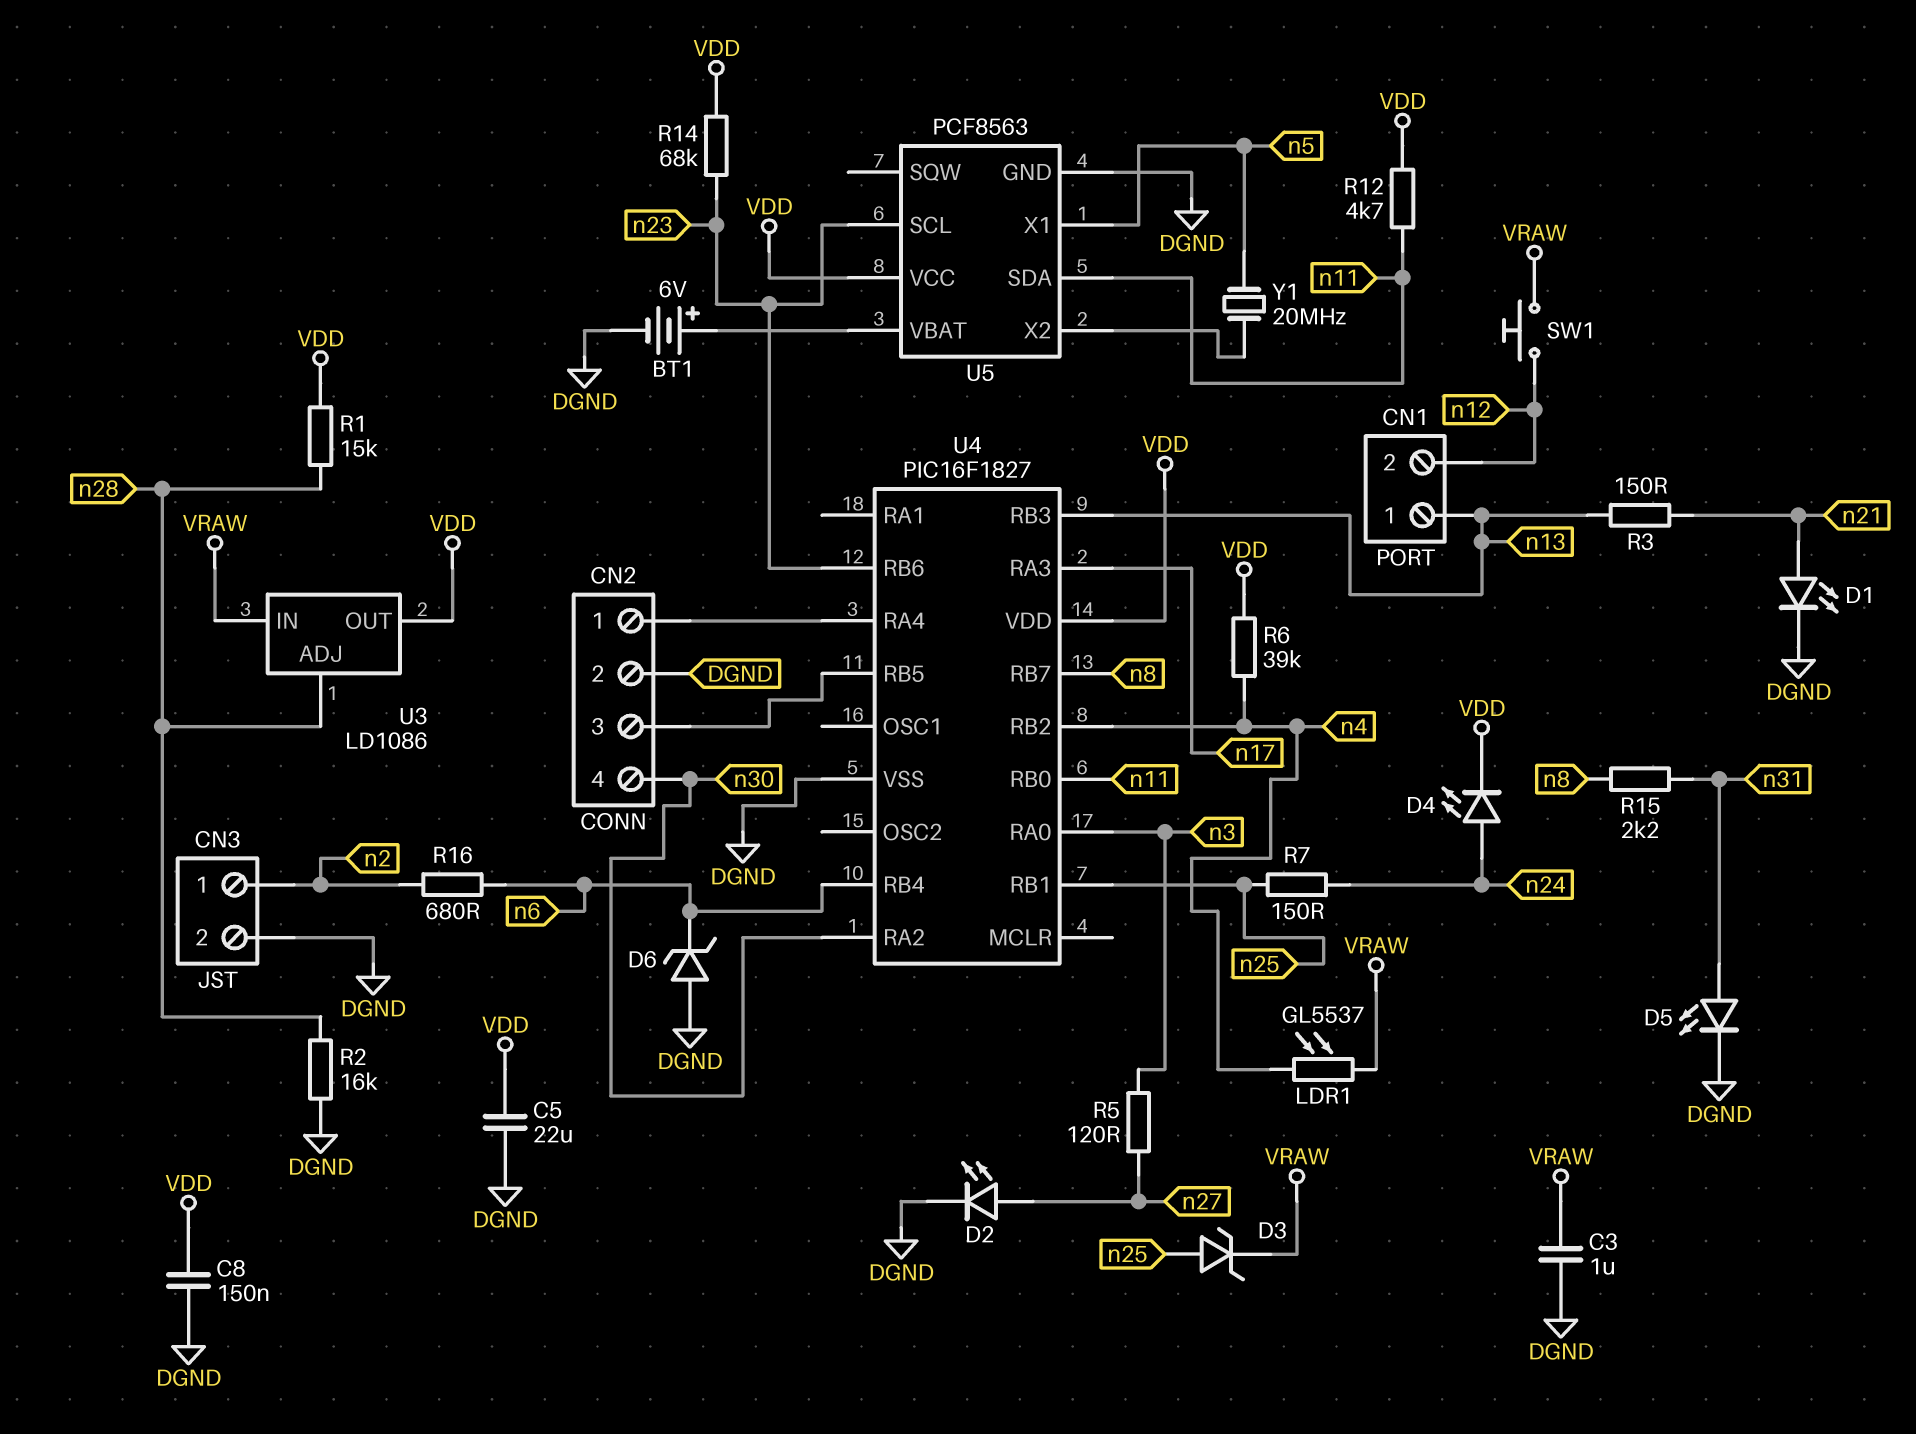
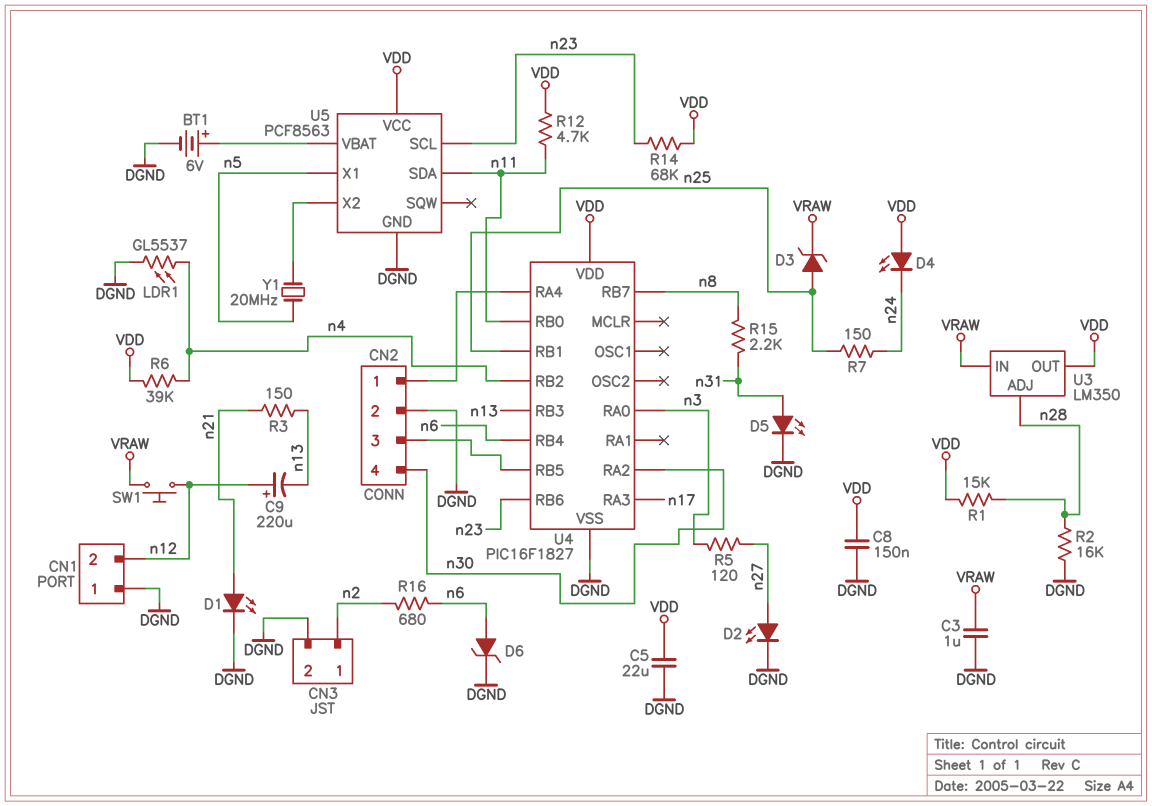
C9: none -> 220uF (plus n12, minus n13)
CN1 pin 1: n13 -> DGND
D4: LED (A n24, K VDD) -> LED (A VDD, K n24)
D6: zener (A DGND, K n6) -> zener (A n6, K DGND)
LDR1: GL5537 (VRAW, n4) -> GL5537 (DGND, n4)
U3: LD1086 -> LM350

